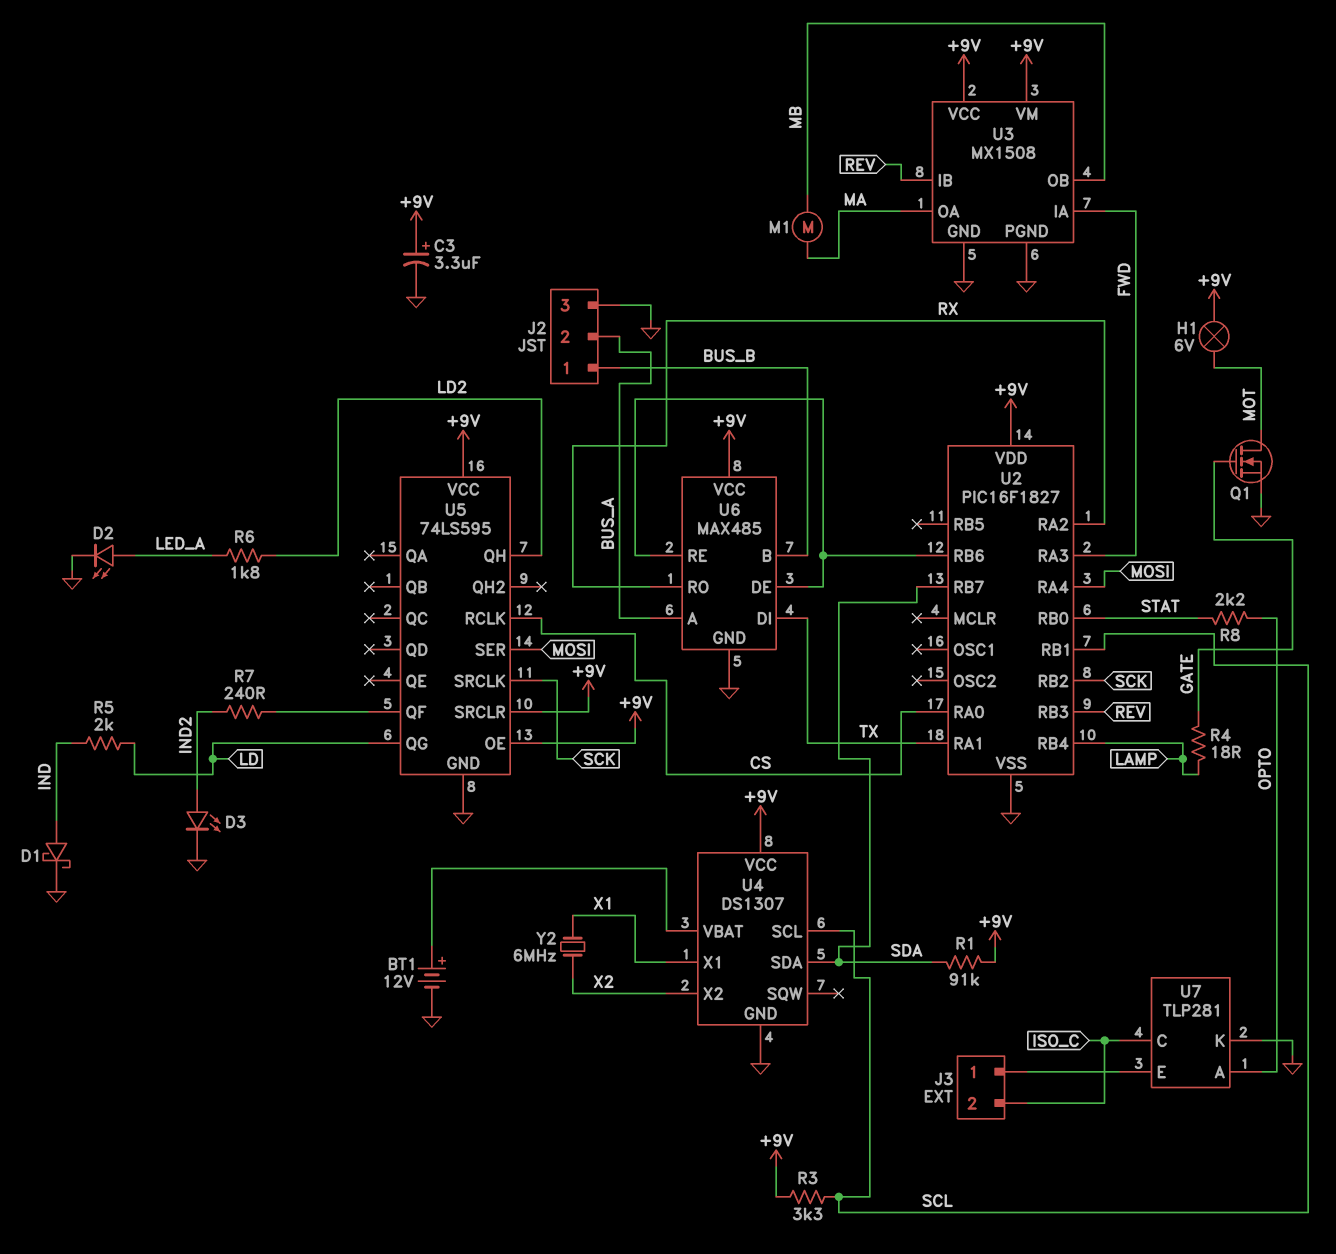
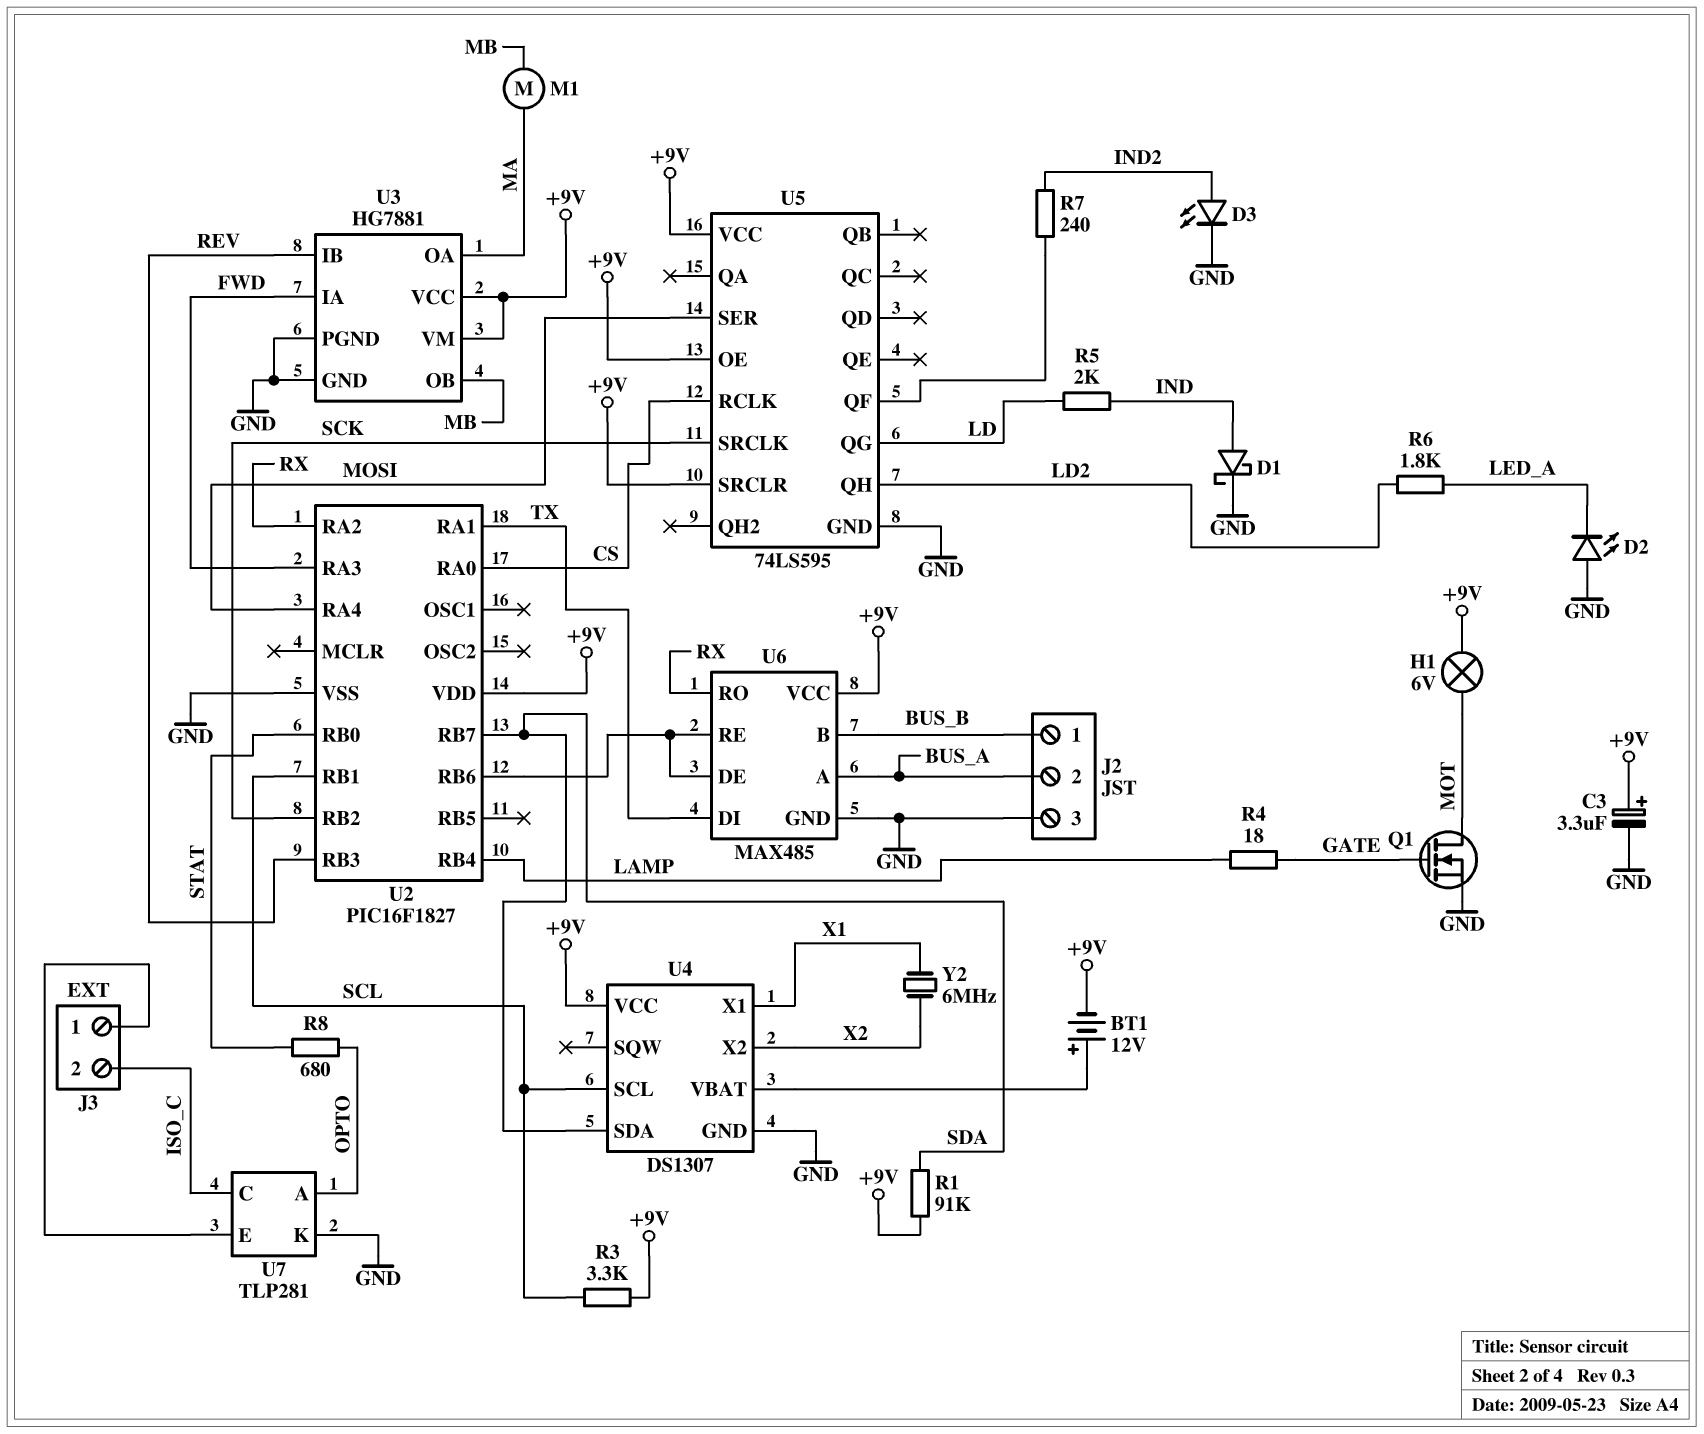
BT1: 12V (plus U4/VBAT, minus GND) -> 12V (plus U4/VBAT, minus +9V)
D2: LED (A LED_A, K GND) -> LED (A GND, K LED_A)
R8: 2.2k (OPTO, STAT) -> 680 (OPTO, STAT)
U3: MX1508 -> HG7881

